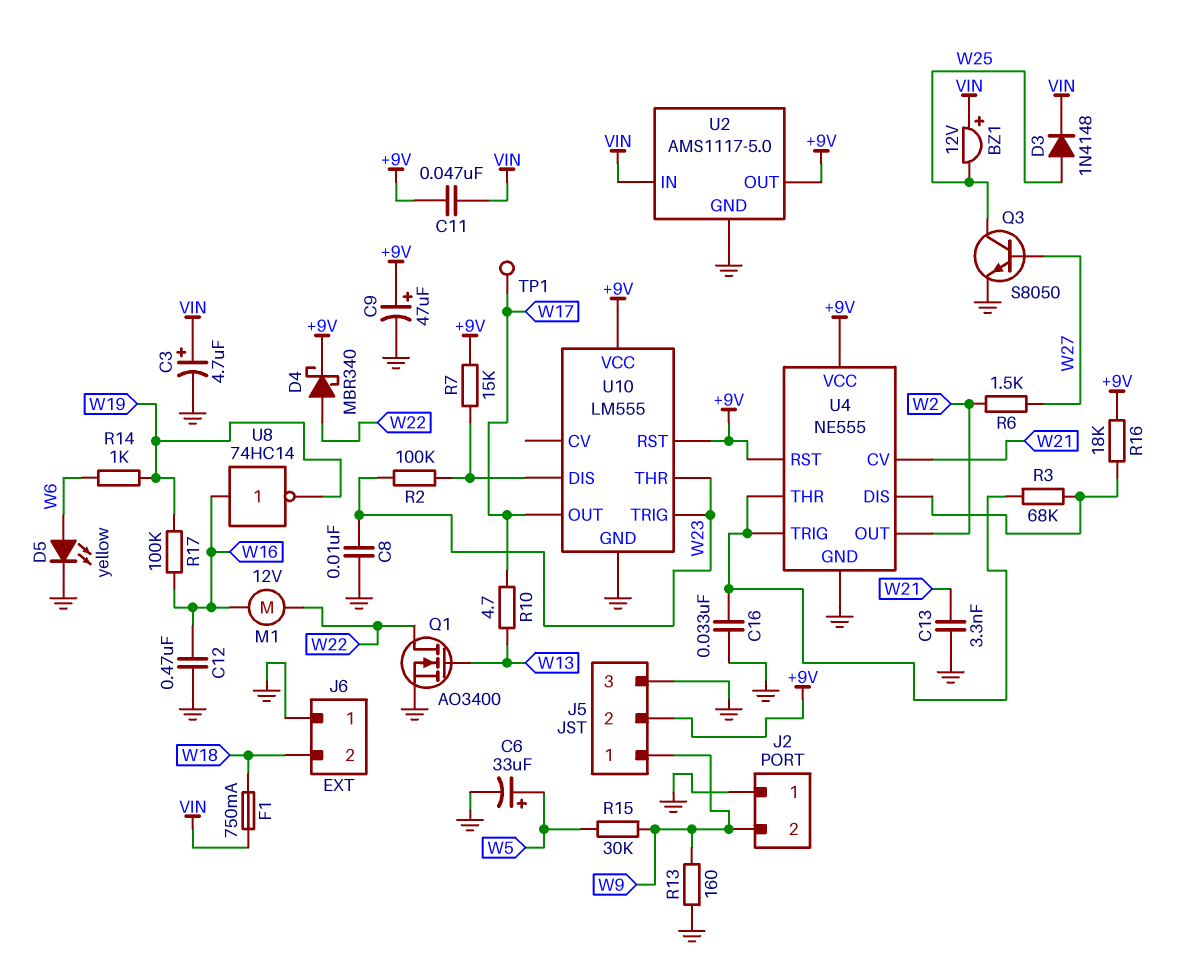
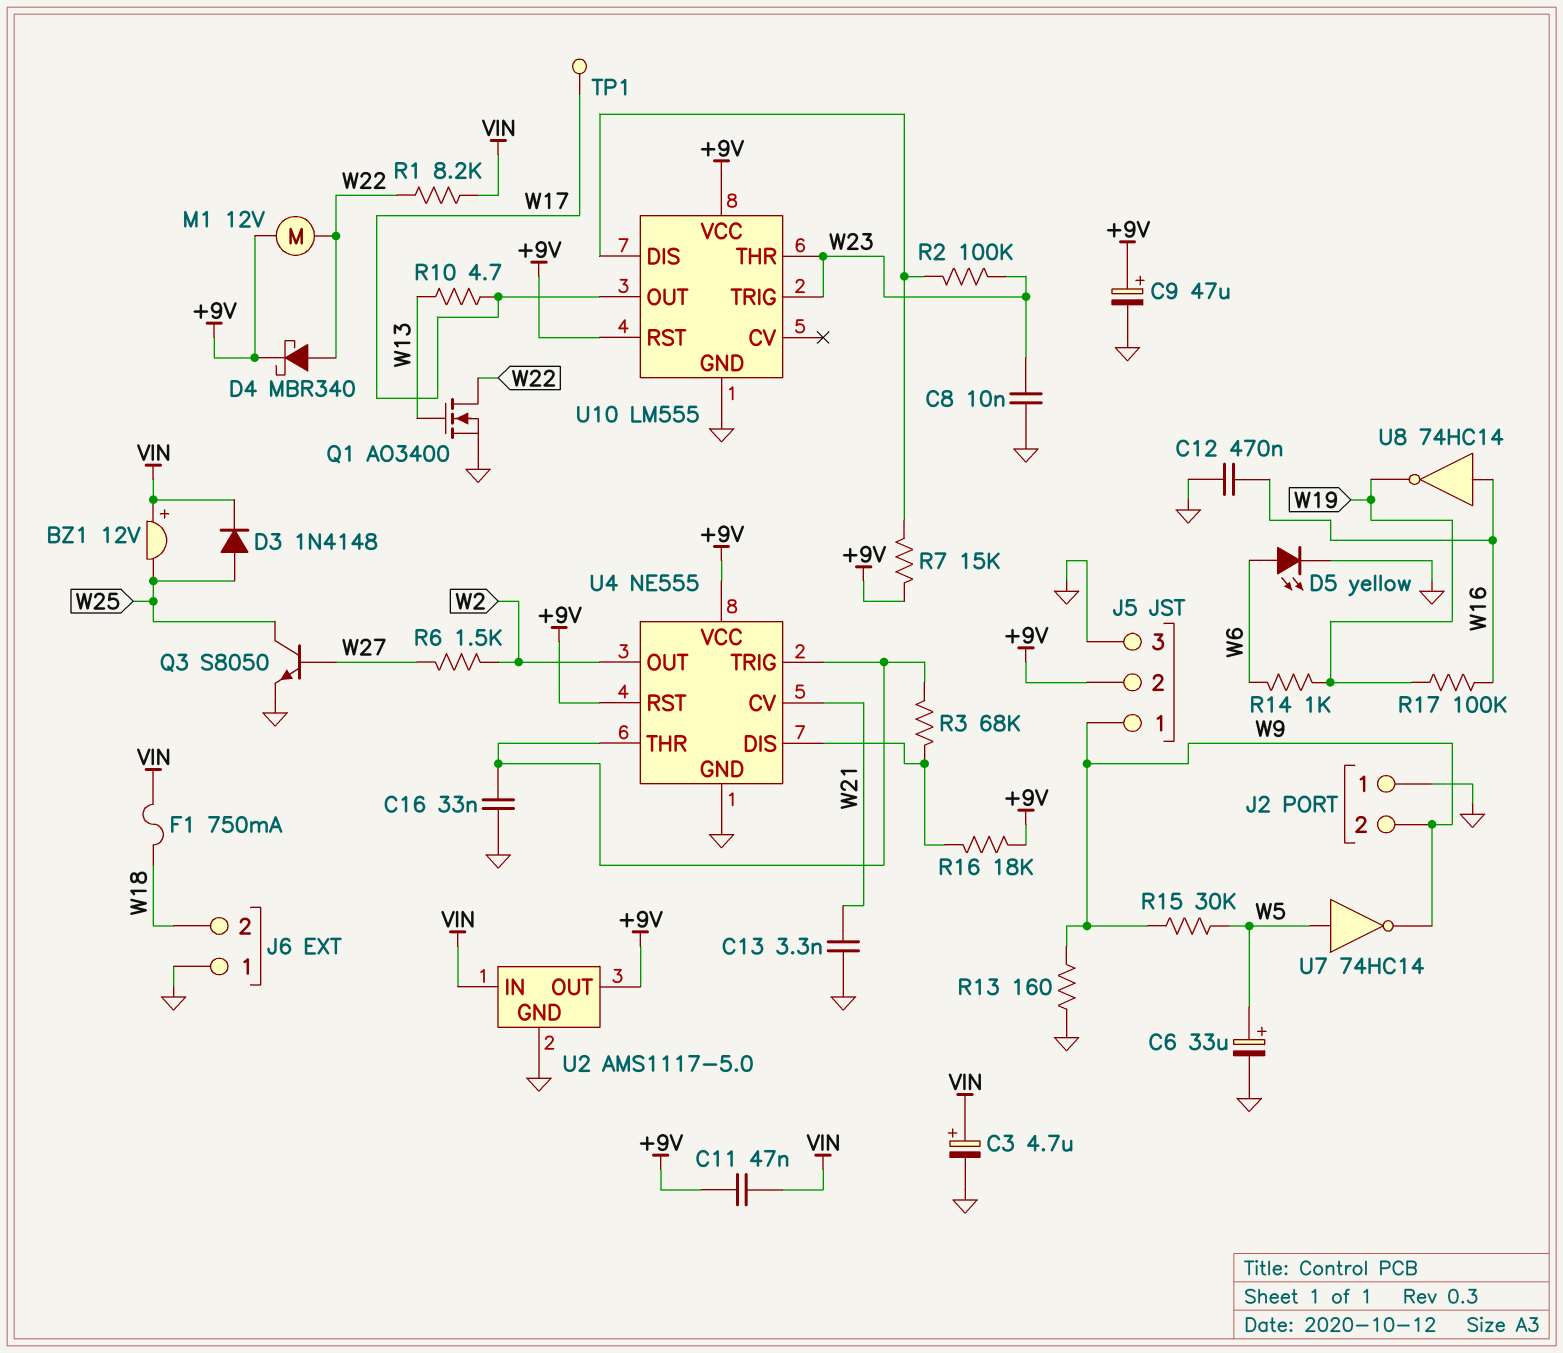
M1: motor 12V (W16, W22) -> motor 12V (+9V, W22)
R1: none -> 8.2k (VIN, W22)
U7: none -> NOT 74HC14 (in W5, out W9)

